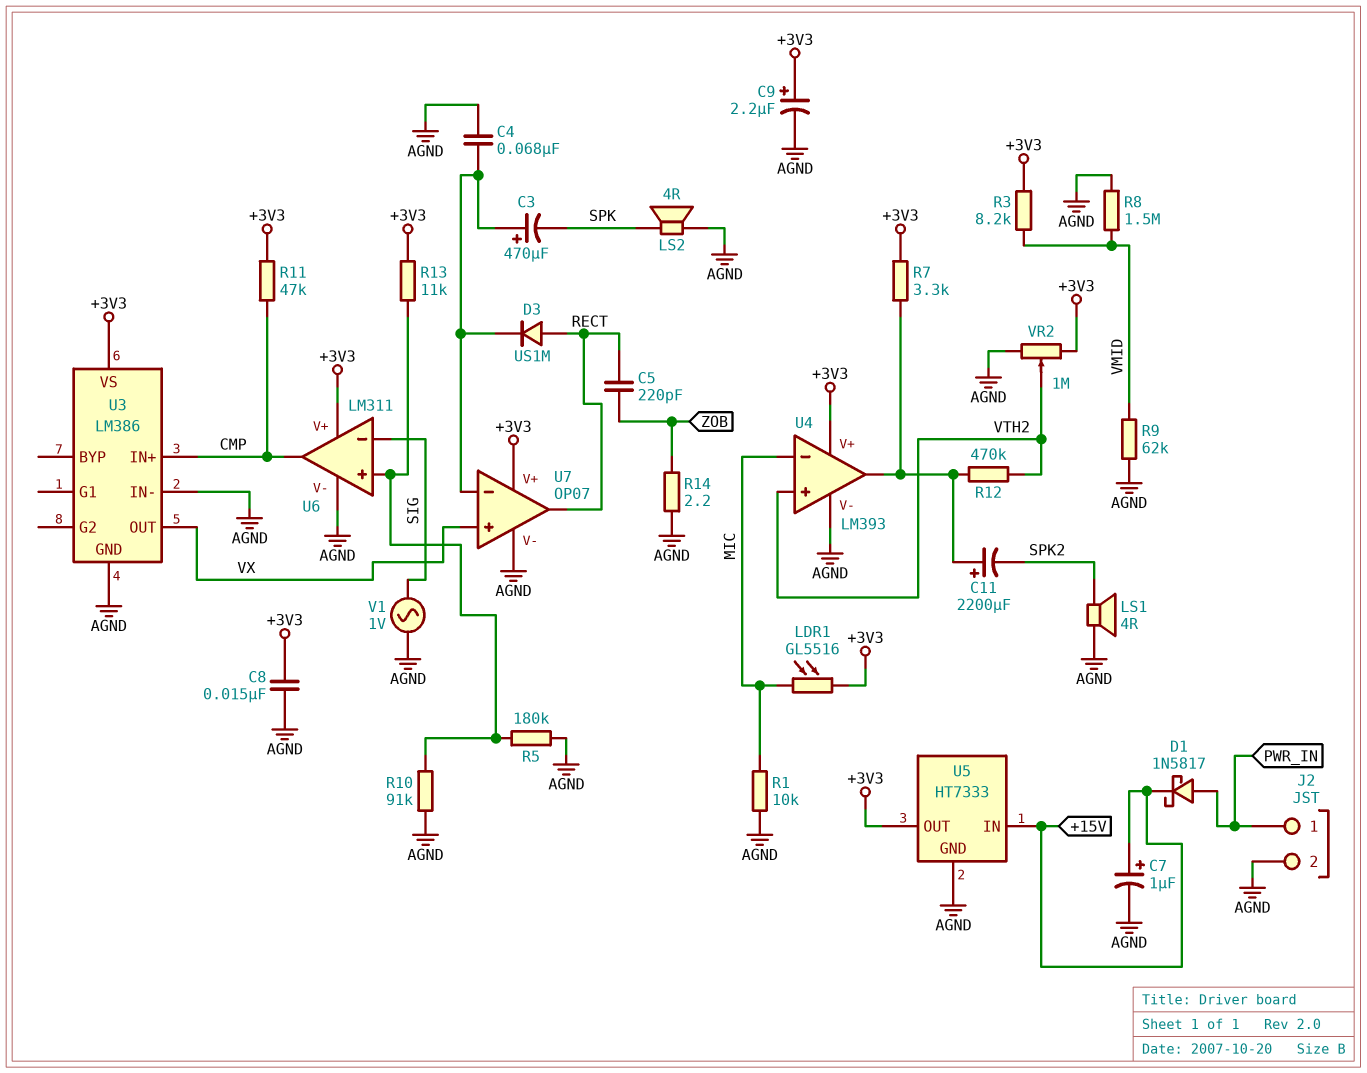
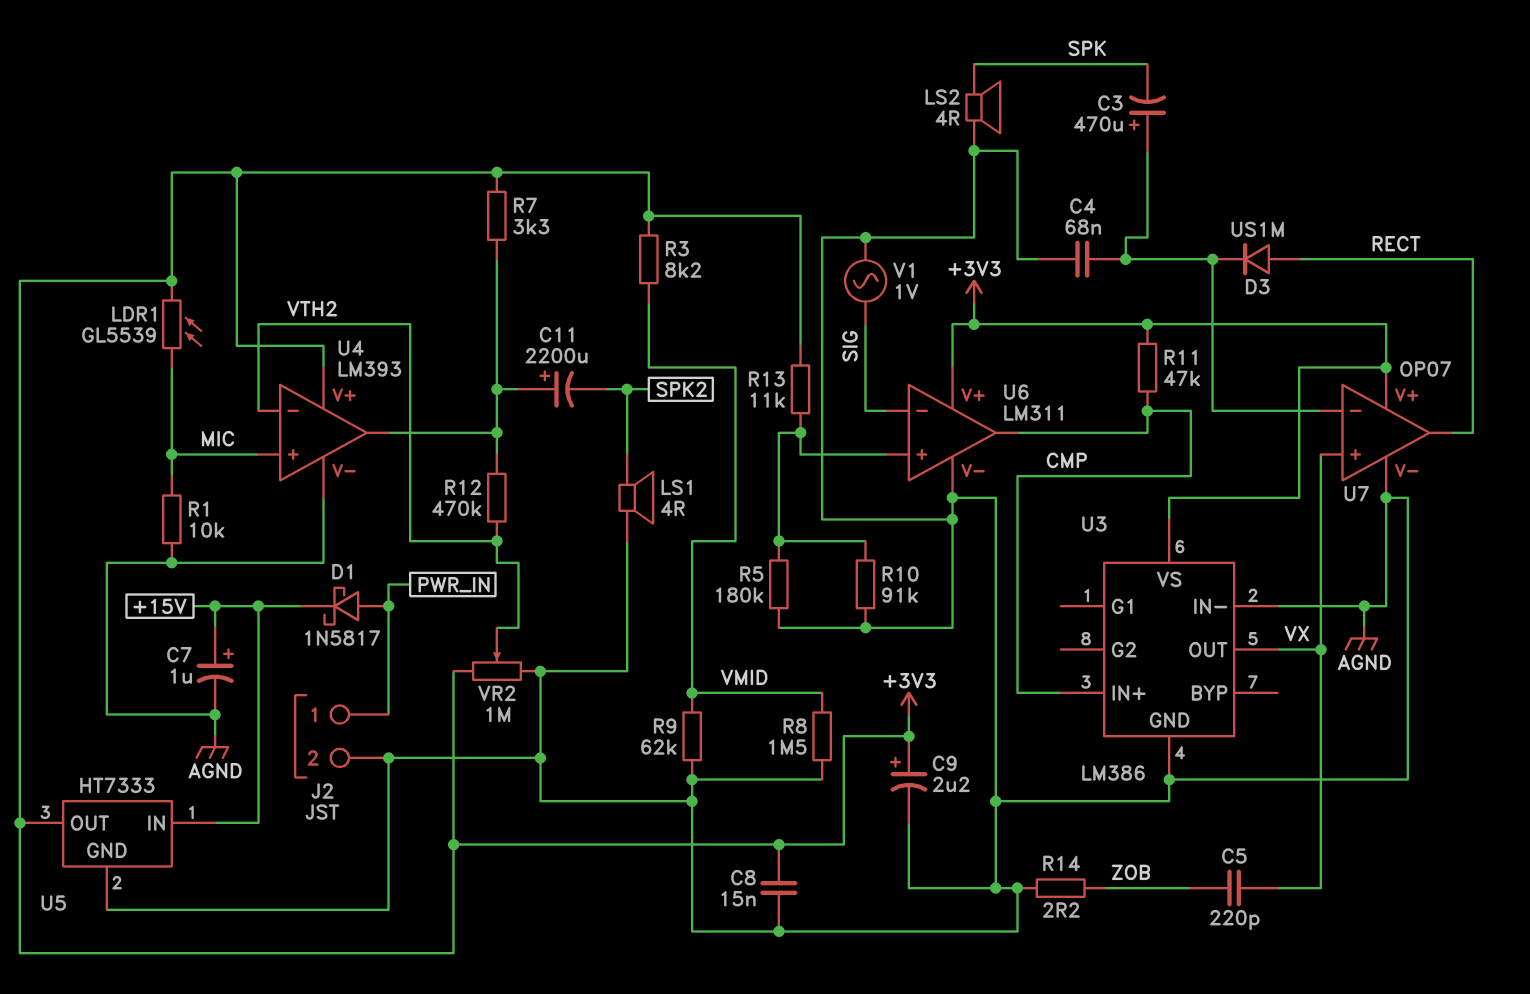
C5: 220pF (RECT, ZOB) -> 220pF (VX, ZOB)
LDR1: GL5516 (+3V3, MIC) -> GL5539 (+3V3, MIC)
U4 pin in+: VTH2 -> MIC
U4 pin in-: MIC -> VTH2

